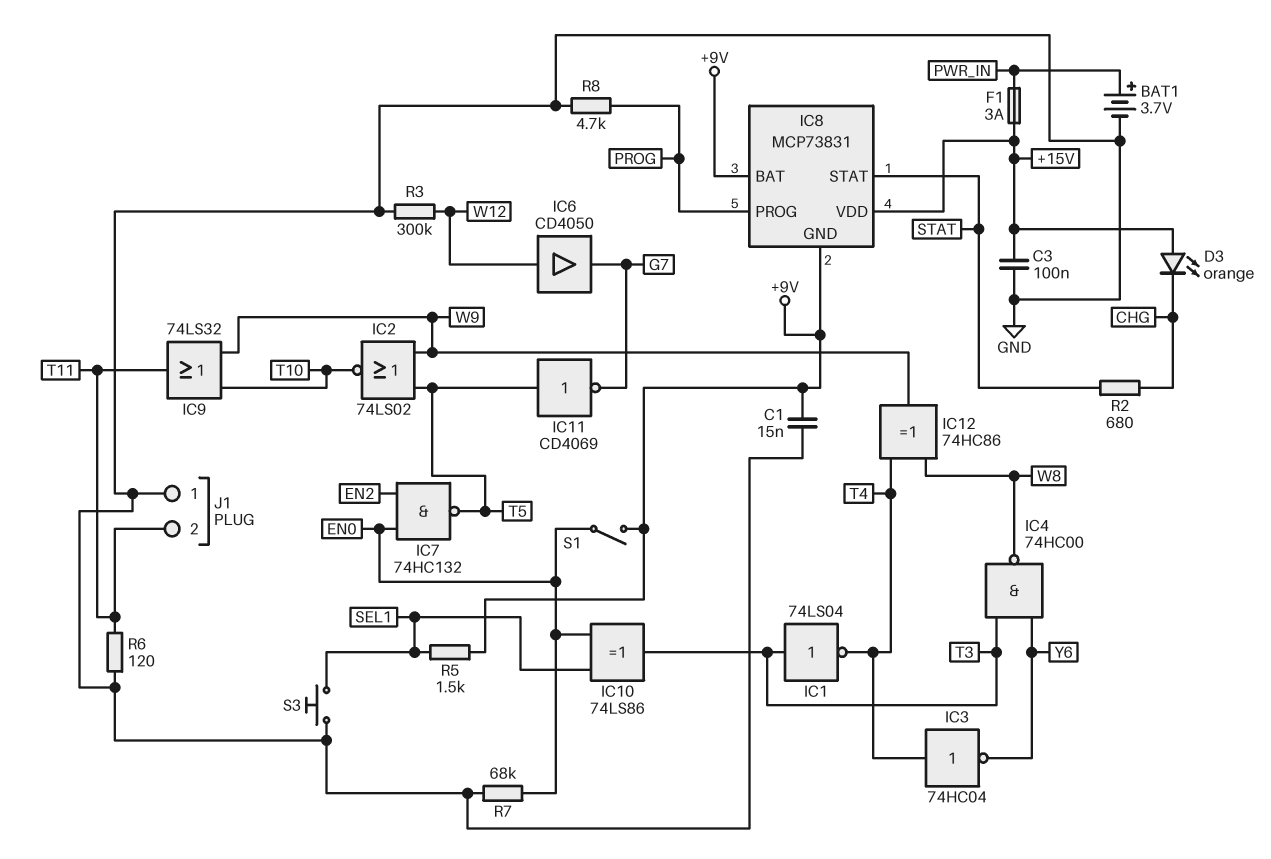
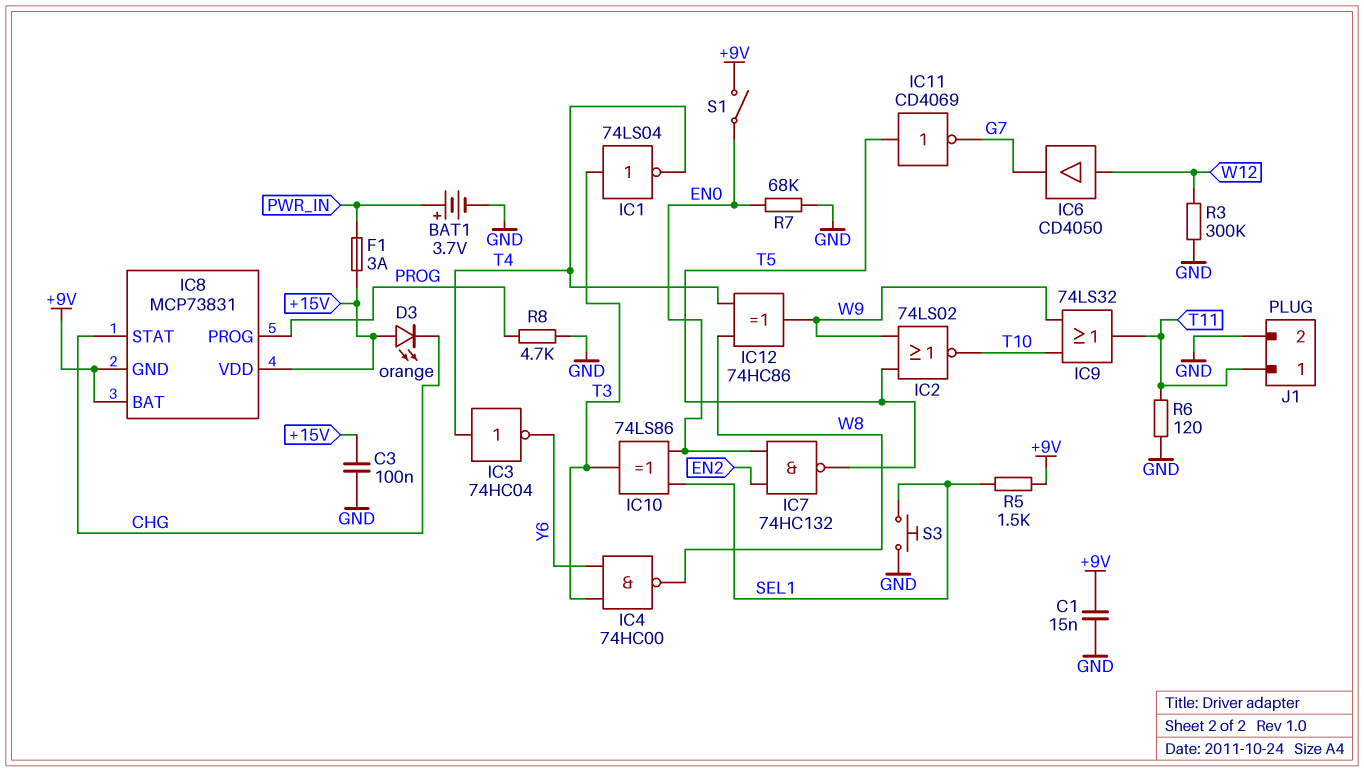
IC8 pin STAT: STAT -> CHG
J1 pin 1: GND -> T11
J1 pin 2: T11 -> GND
R2: 680 (CHG, STAT) -> none

